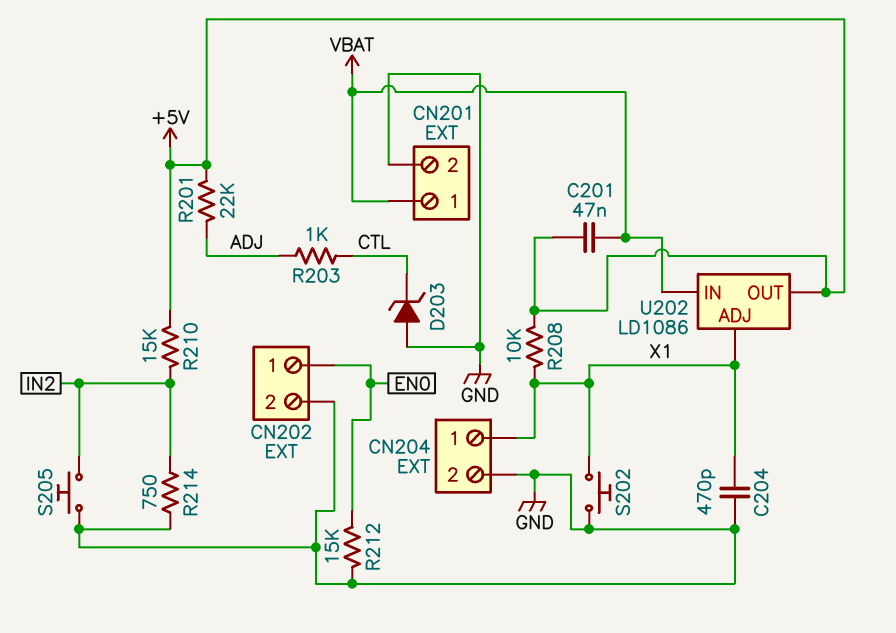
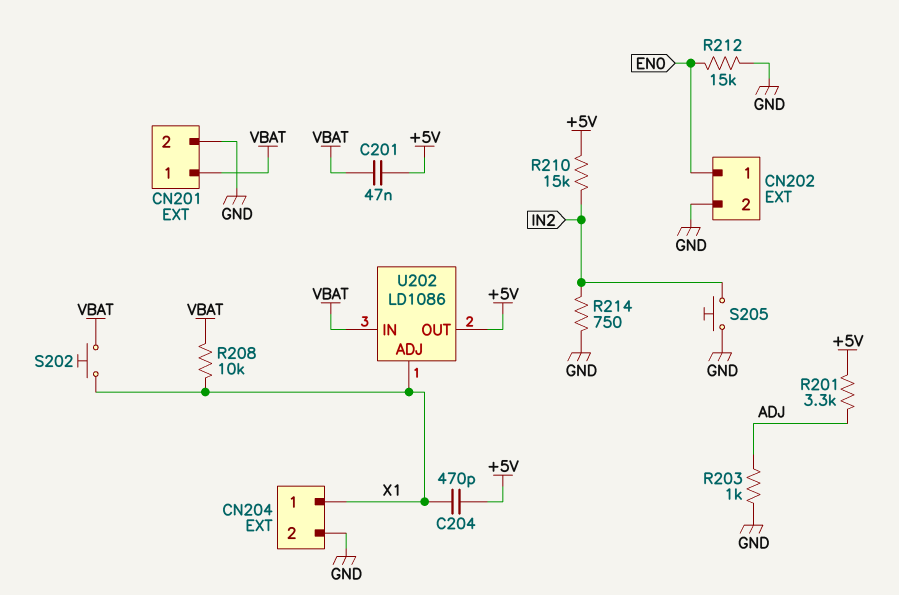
C204: 470pF (GND, X1) -> 470pF (+5V, X1)
D203: zener (A GND, K CTL) -> none
R201: 22k (+5V, ADJ) -> 3.3k (+5V, ADJ)
R203: 1k (ADJ, CTL) -> 1k (ADJ, GND)
R208: 10k (+5V, X1) -> 10k (VBAT, X1)
S202: button (GND, X1) -> button (VBAT, X1)

